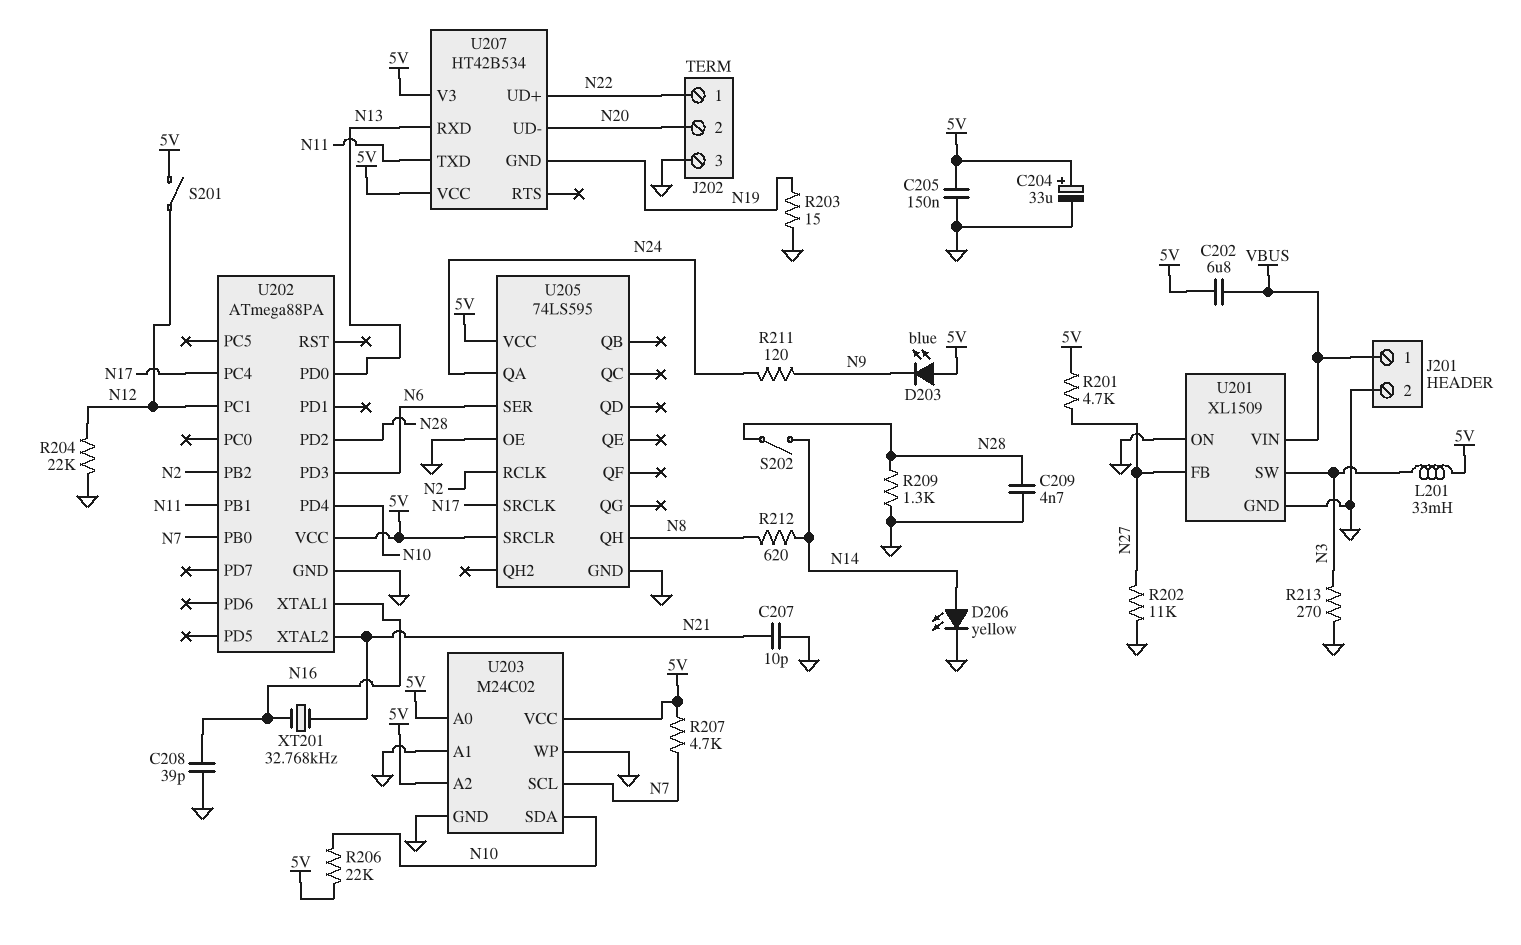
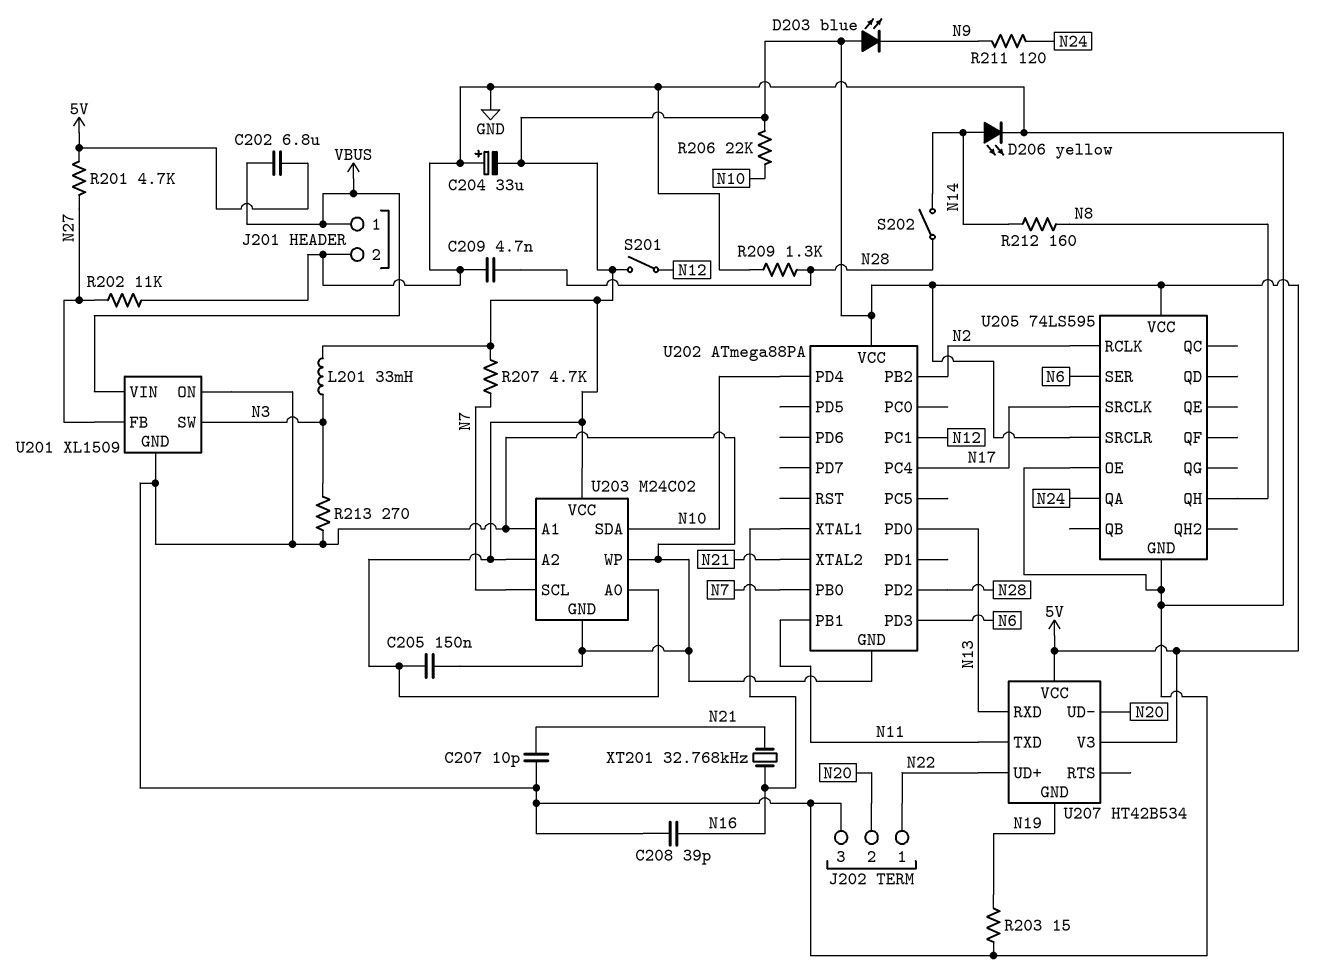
C204: 33uF (plus 5V, minus GND) -> 33uF (plus GND, minus 5V)
R204: 22k (GND, N12) -> none
R212: 620 (N8, N14) -> 160 (N8, N14)

